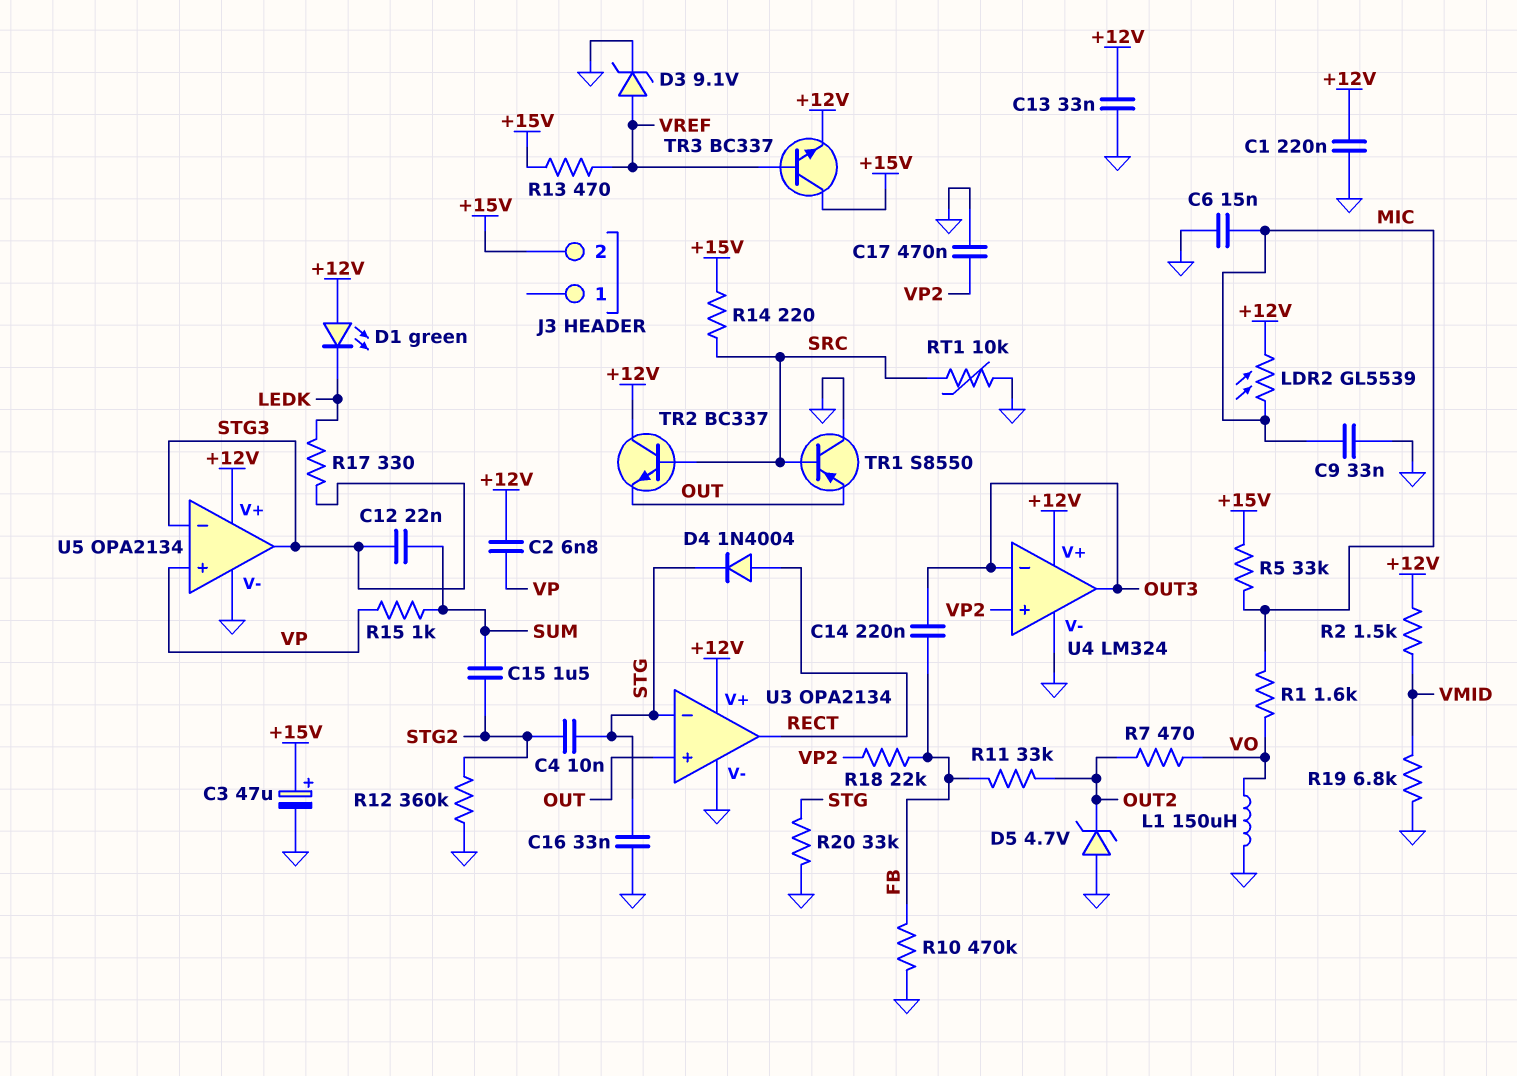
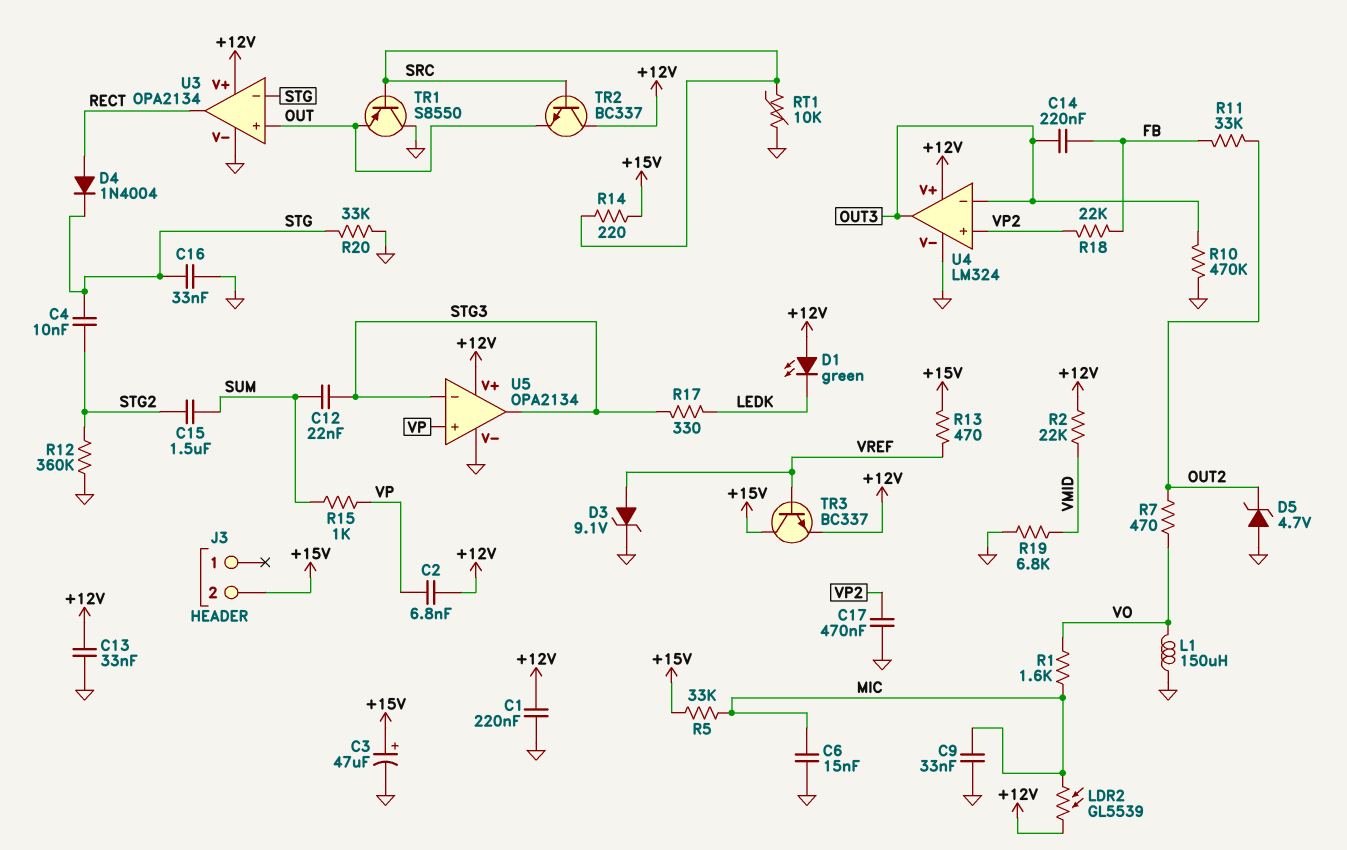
R2: 1.5k (+12V, VMID) -> 22k (+12V, VMID)
R10: 470k (FB, GND) -> 470k (GND, OUT3)

